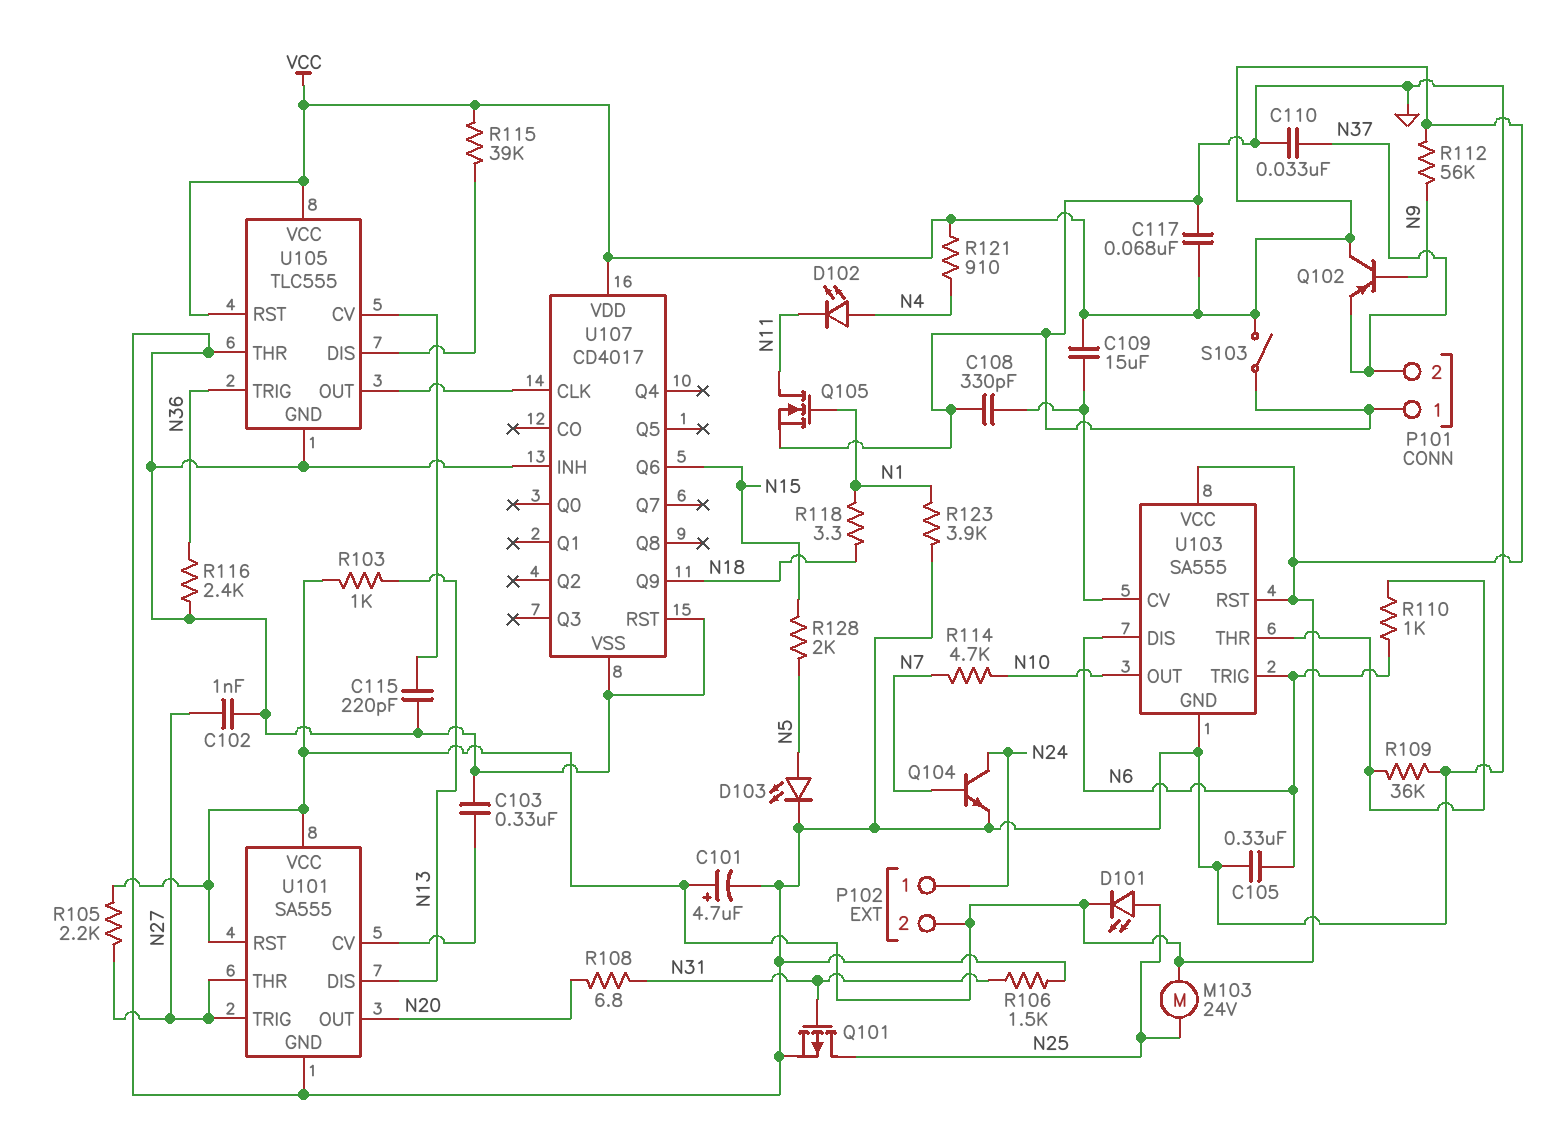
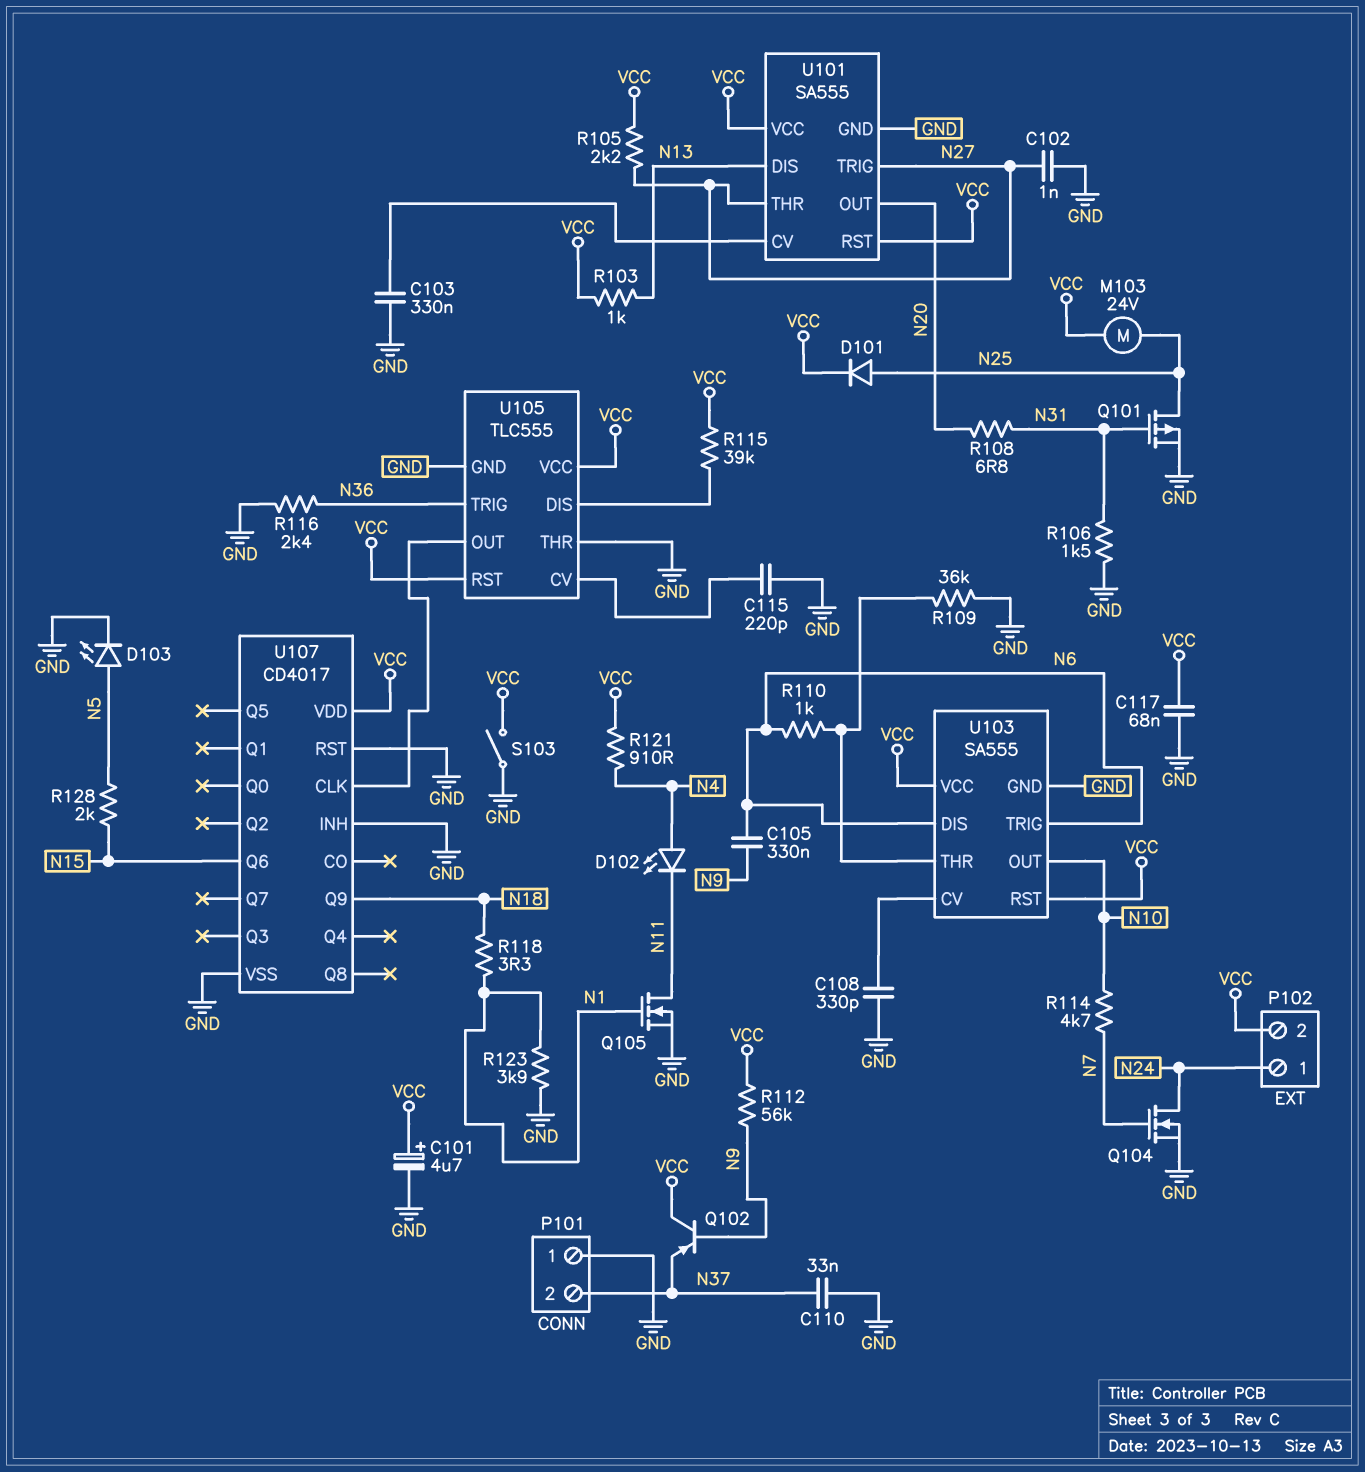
C105: 330nF (GND, N6) -> 330nF (N6, N9)
C109: 15uF (U103/CV, VCC) -> none
D101: LED (A N25, K VCC) -> diode (A N25, K VCC)
Q104: NPN (B N7, C N24, E GND) -> NMOS (G N7, D N24, S GND)

